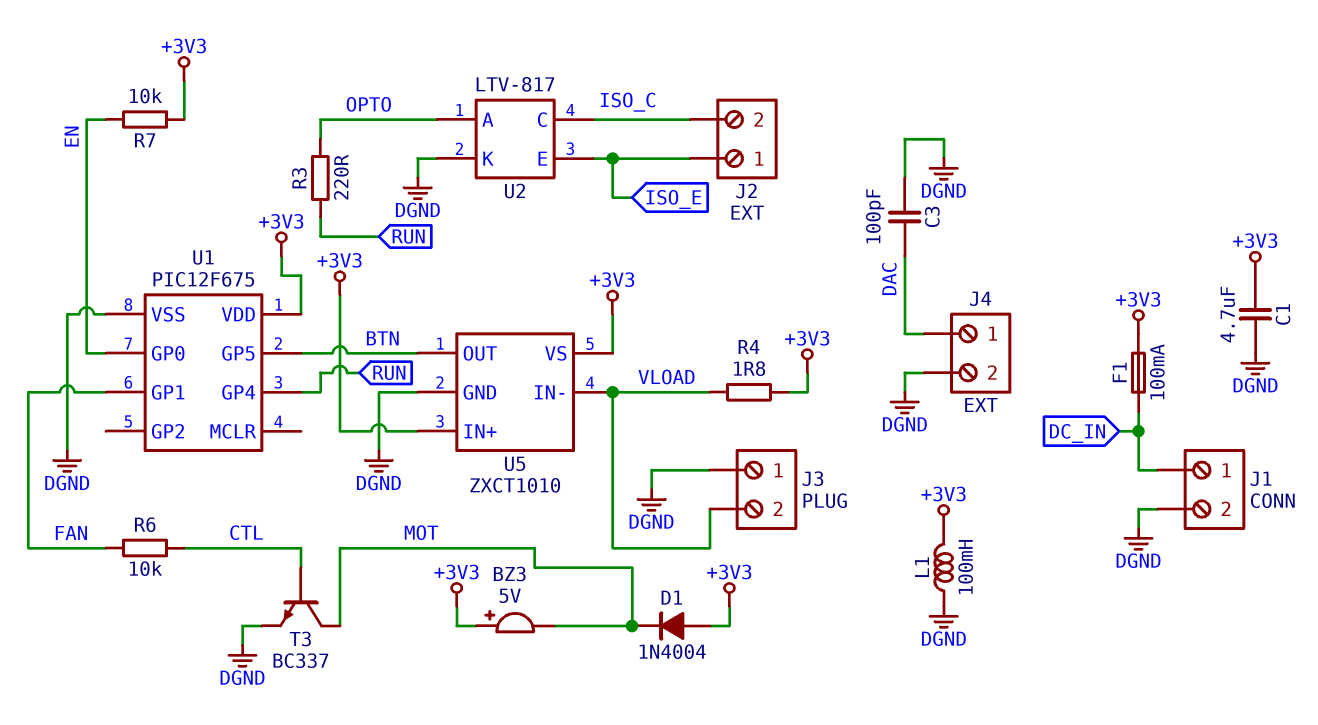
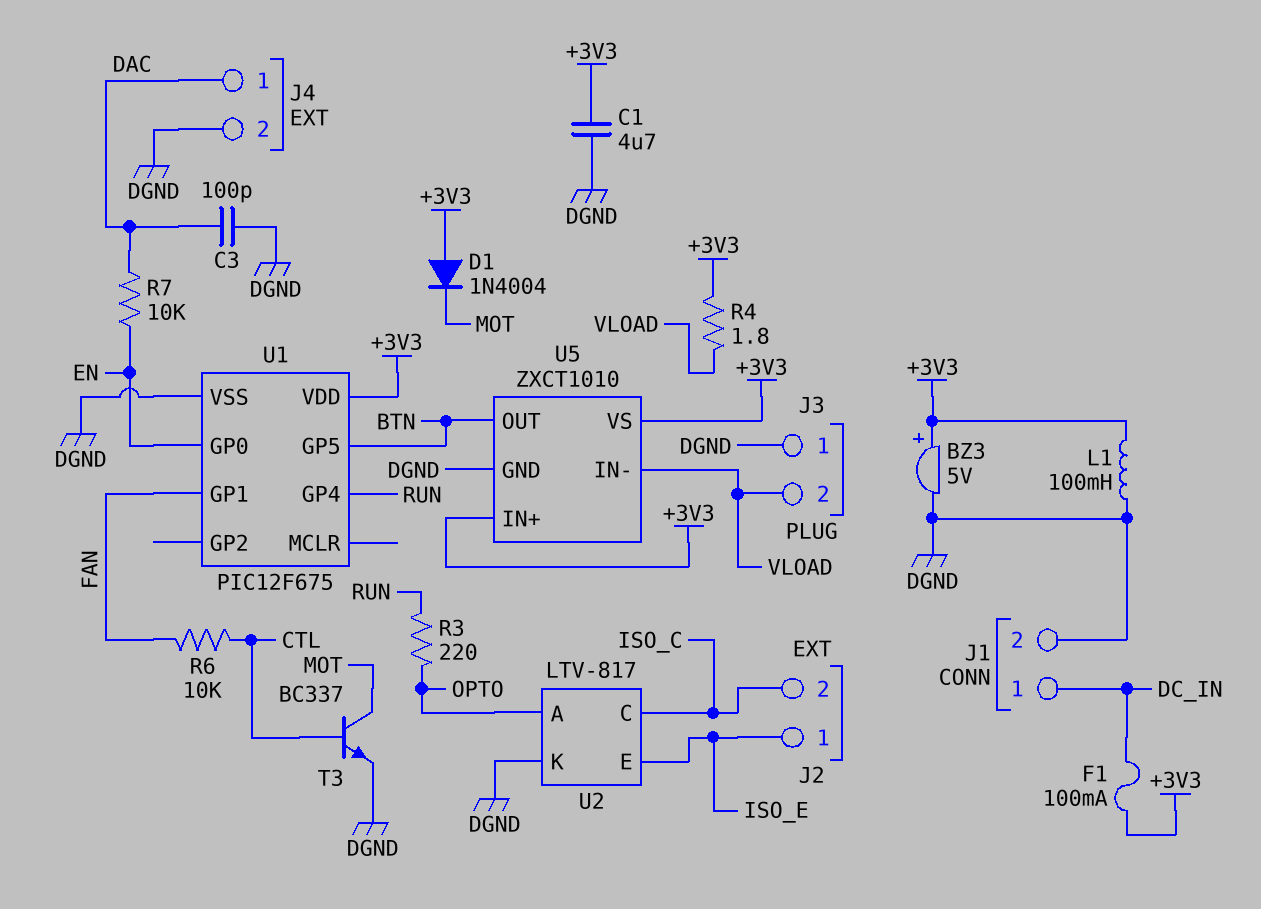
BZ3: buzzer 5V (plus +3V3, minus MOT) -> buzzer 5V (plus +3V3, minus DGND)
R7: 10k (+3V3, EN) -> 10k (DAC, EN)

